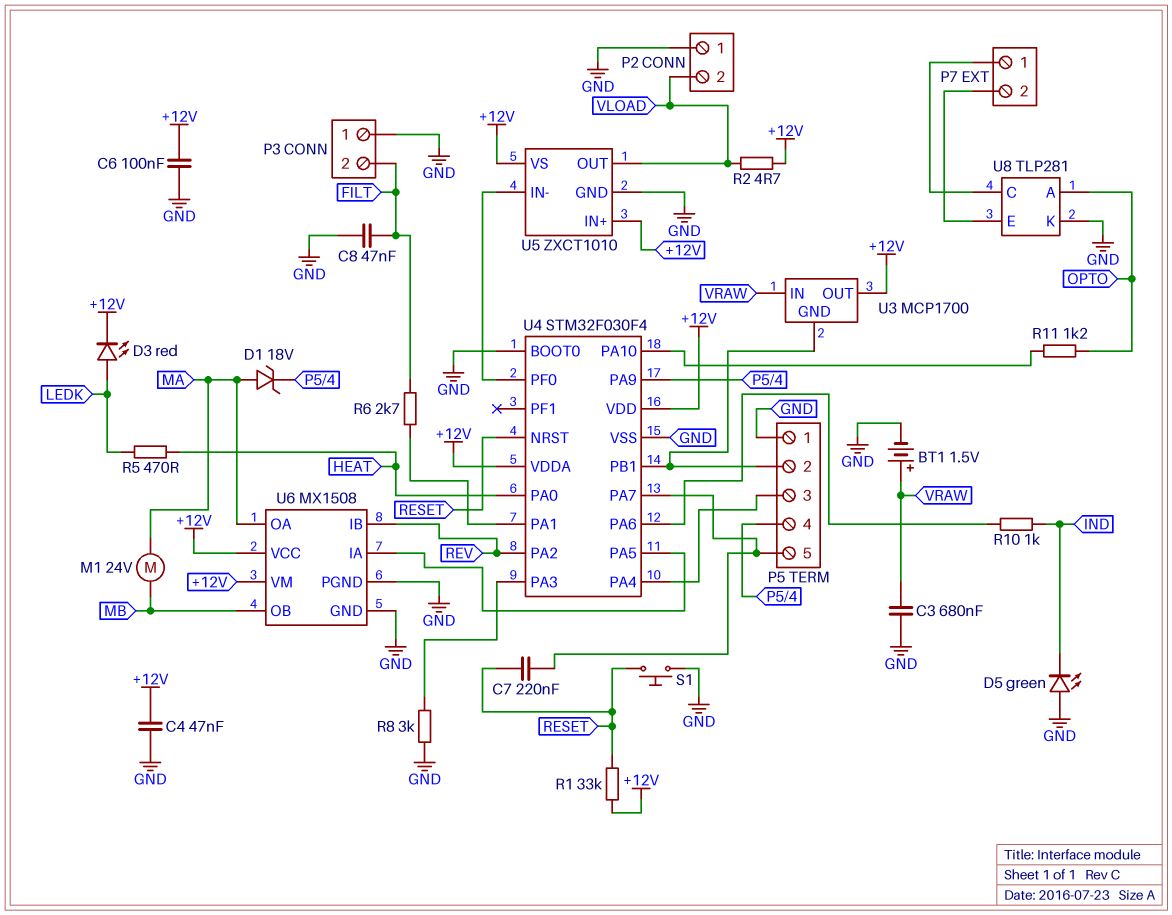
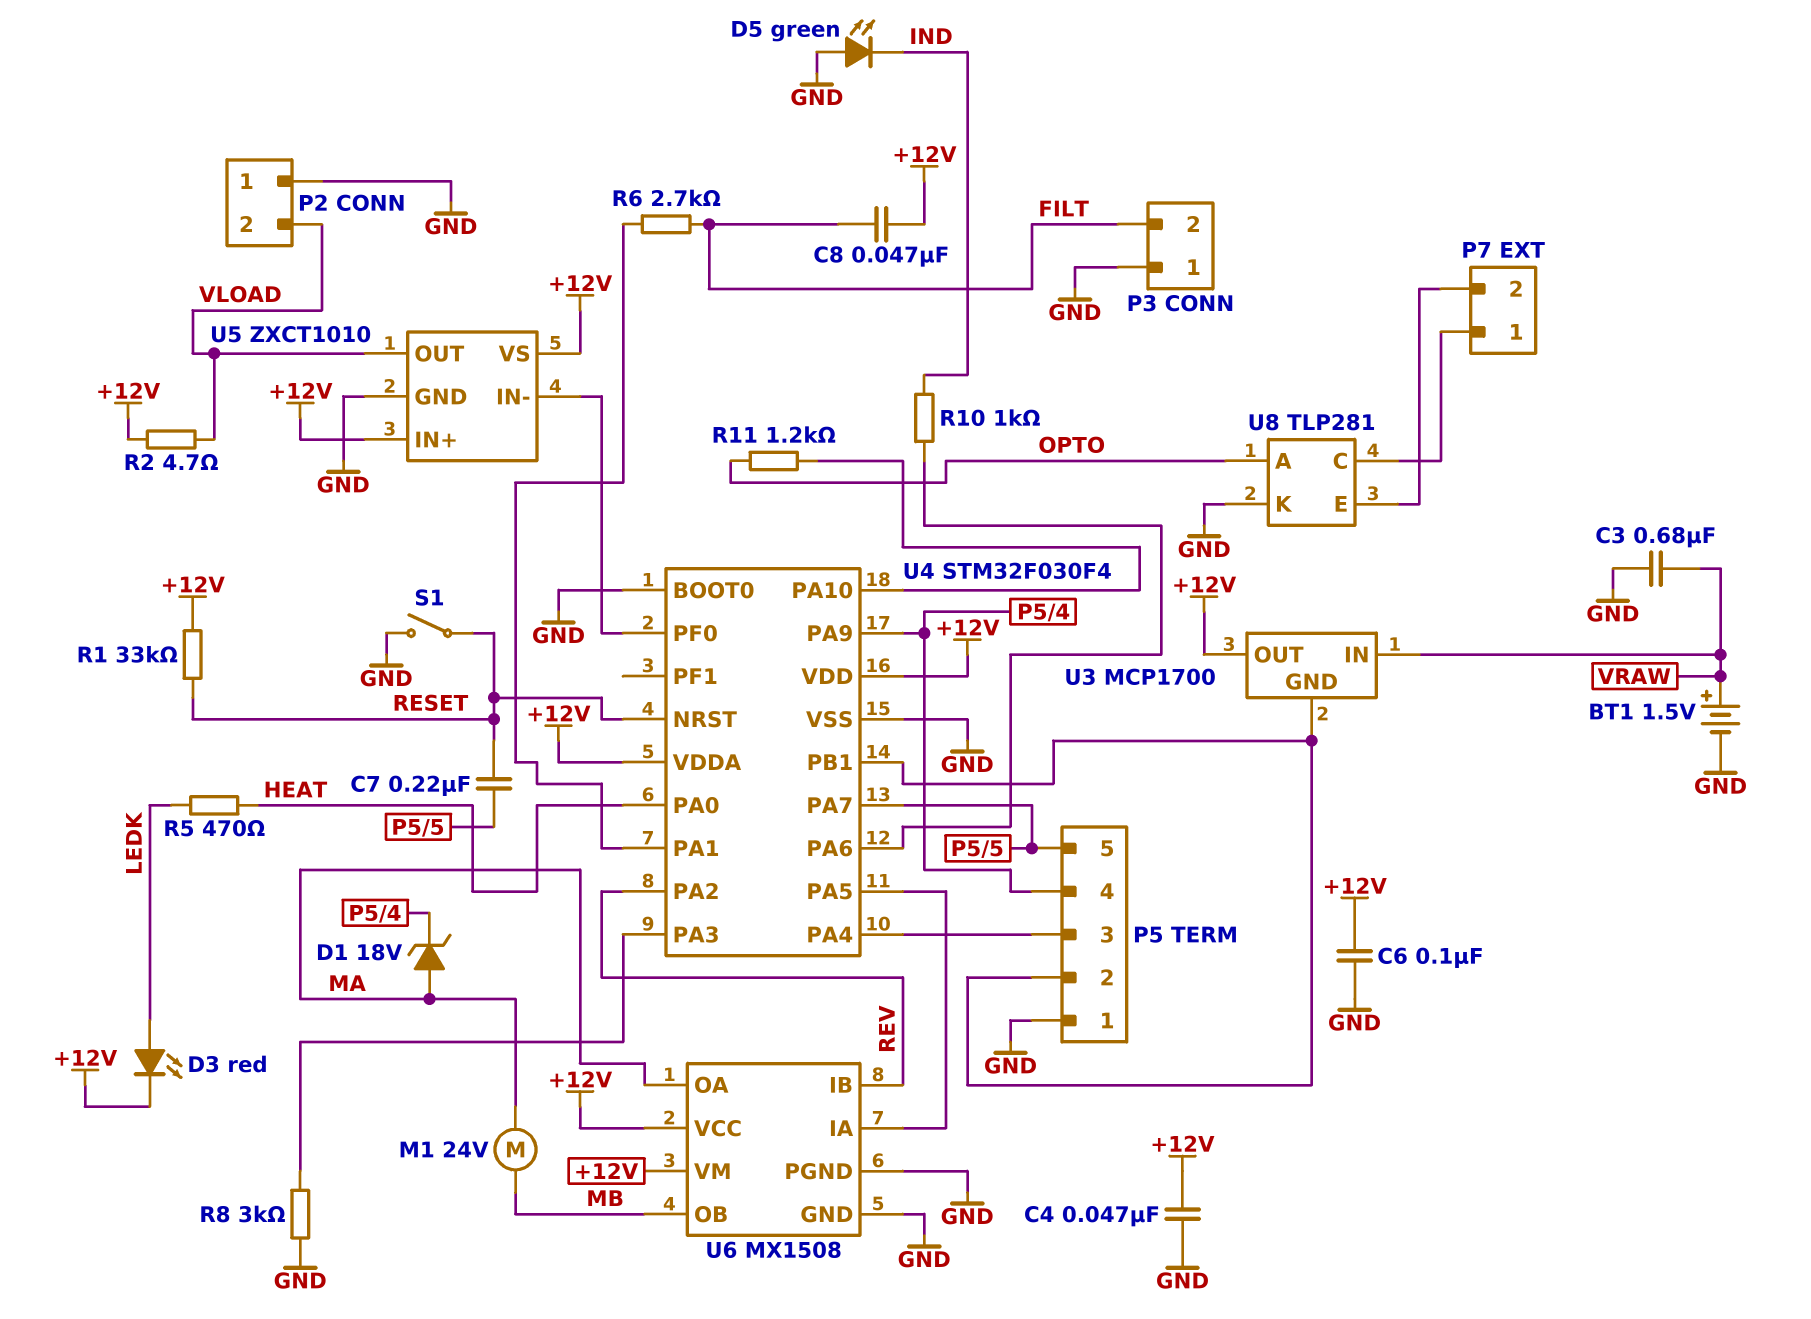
C8: 47nF (FILT, GND) -> 47nF (+12V, FILT)
S1: button (GND, RESET) -> switch (GND, RESET)

